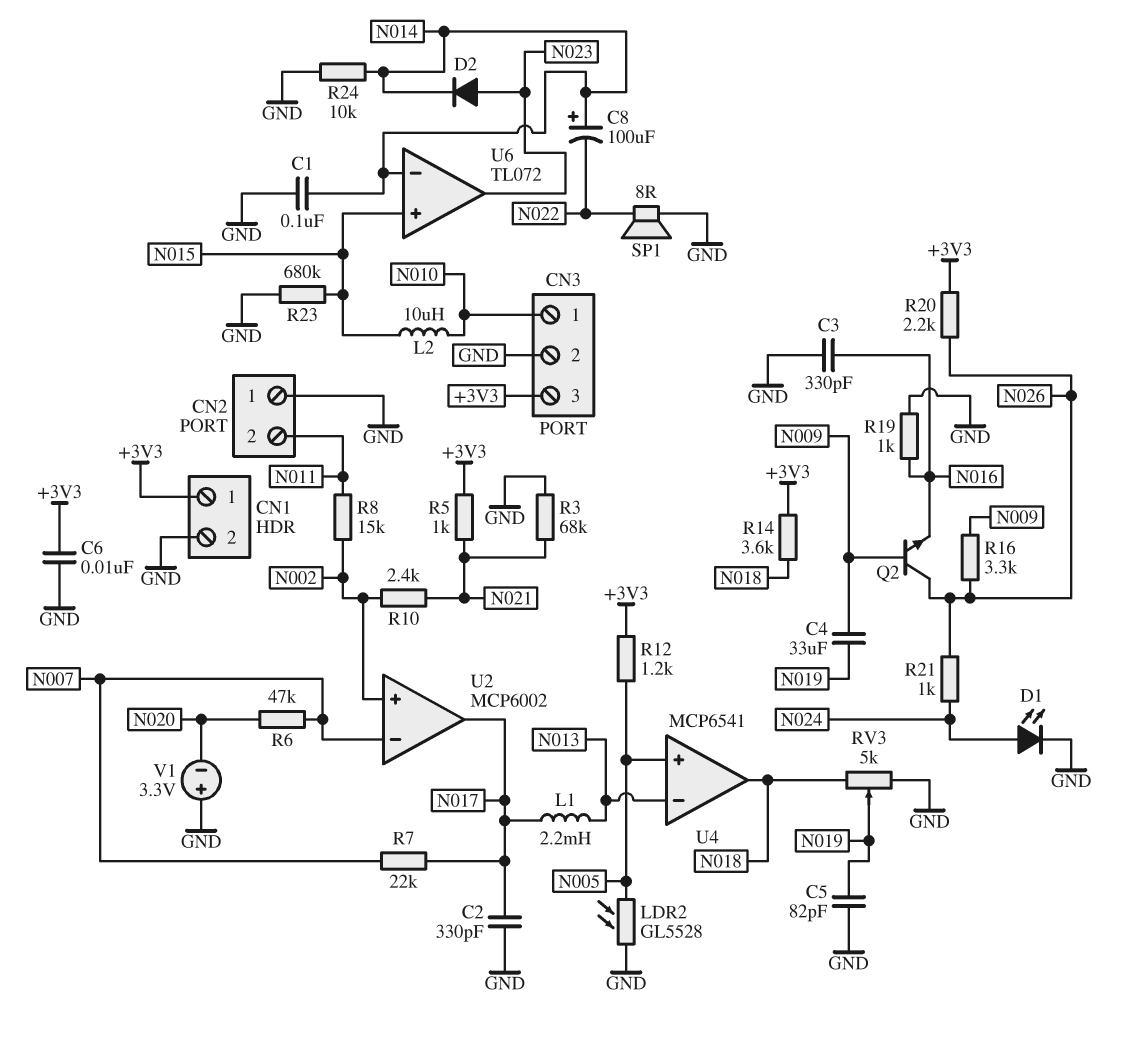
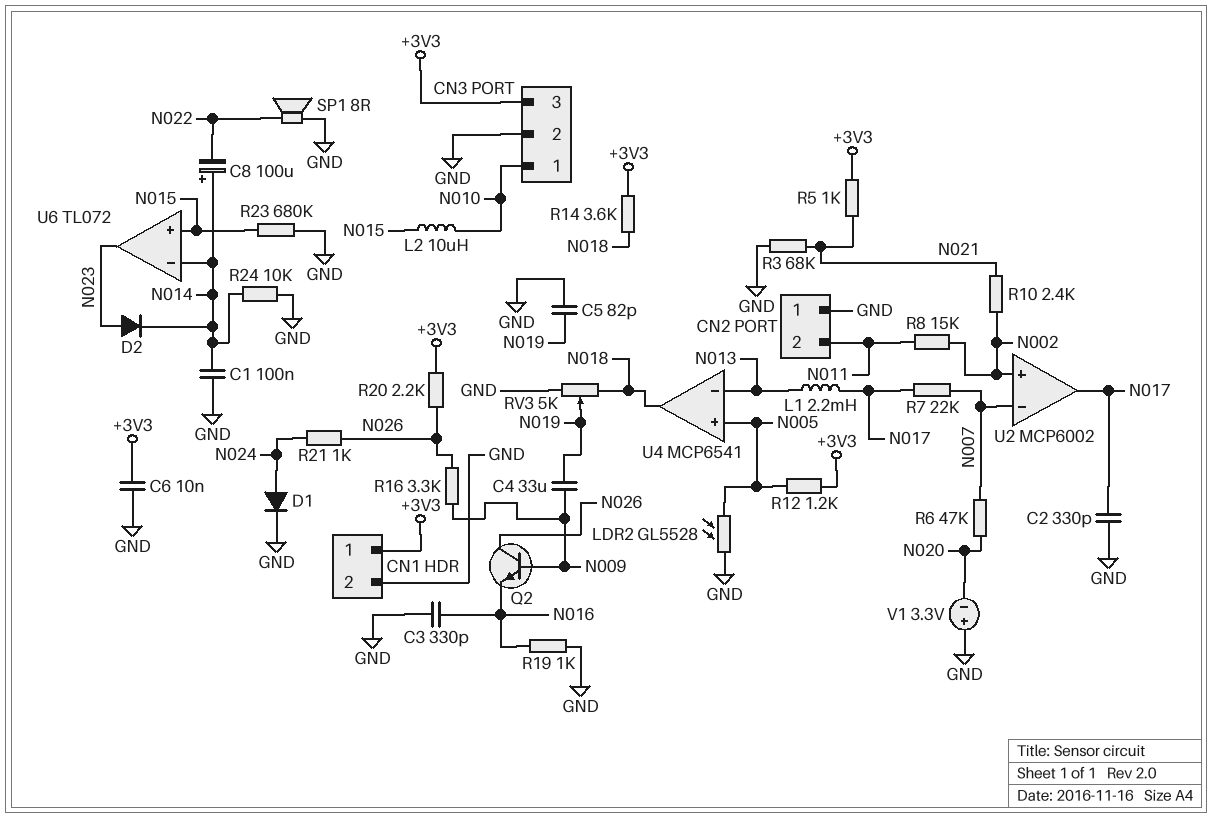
D1: LED (A N024, K GND) -> diode (A N024, K GND)

